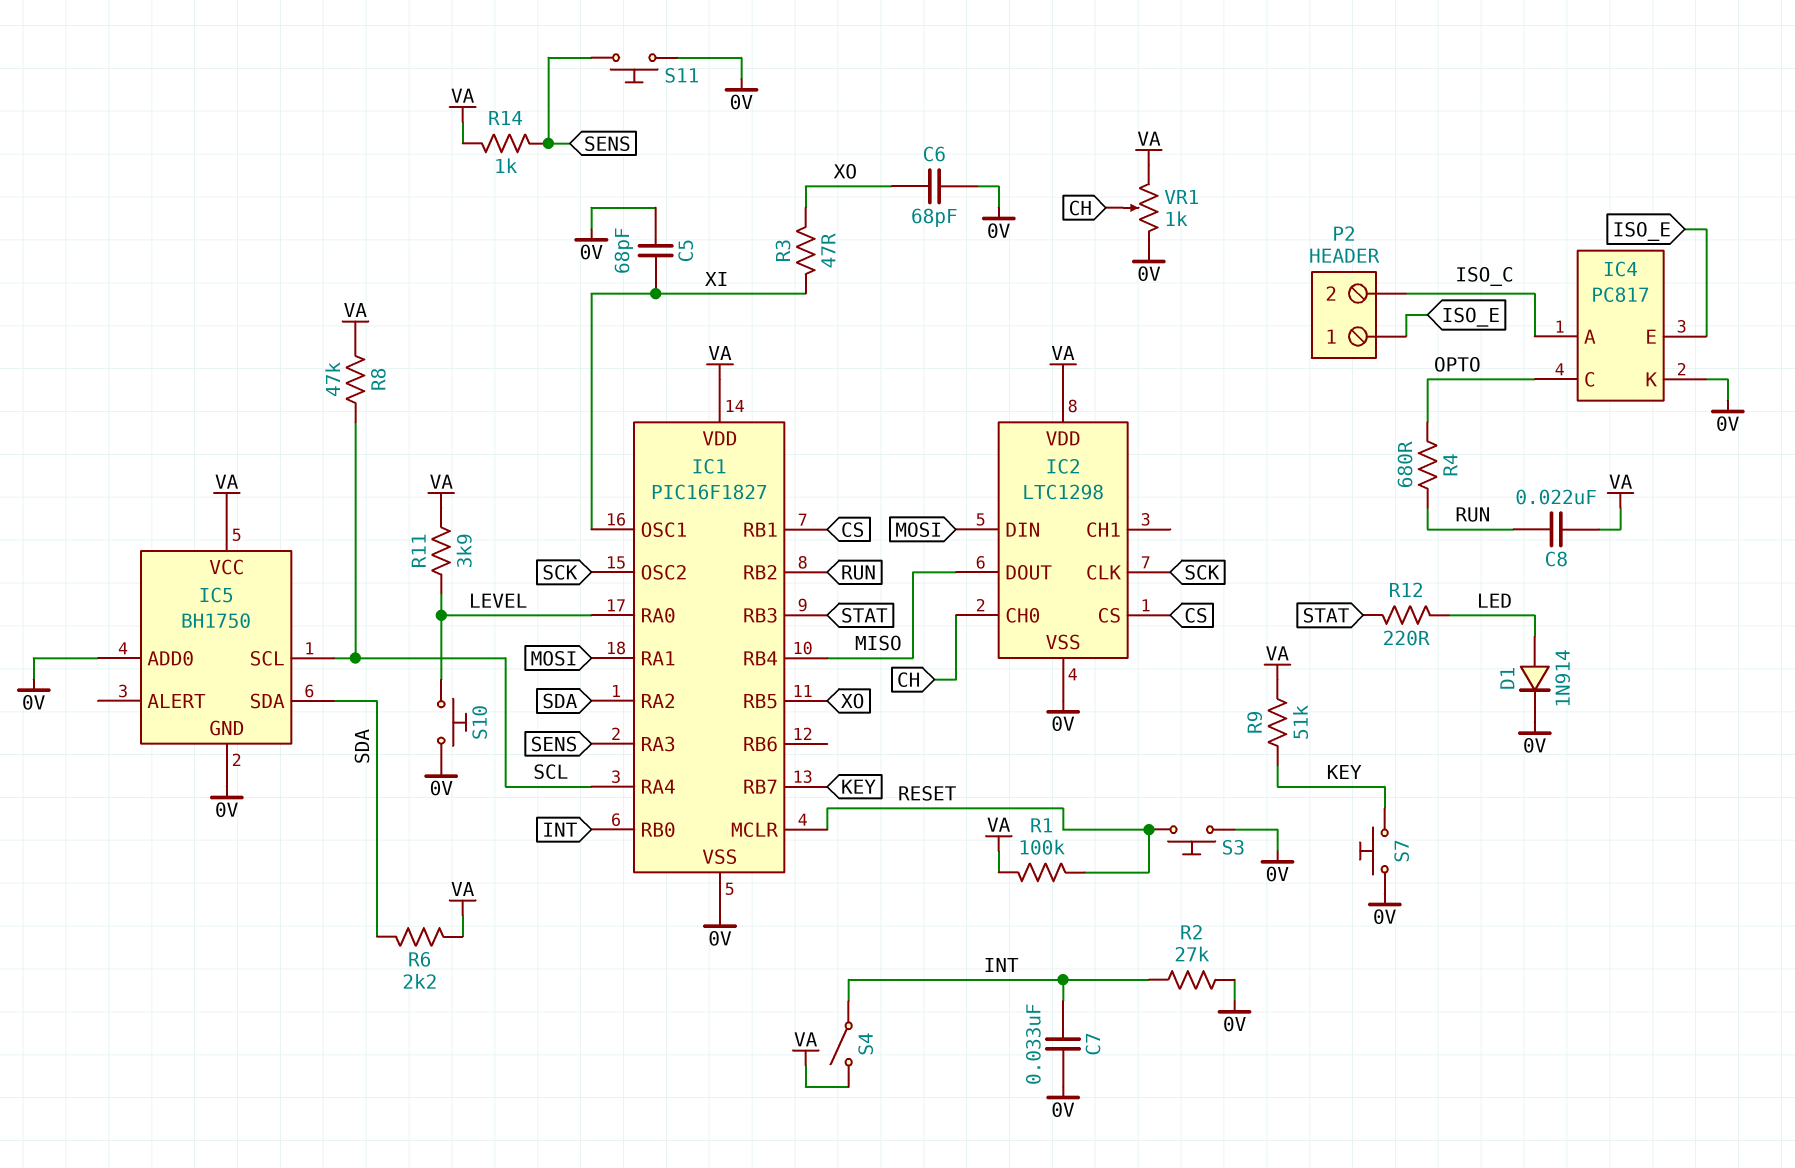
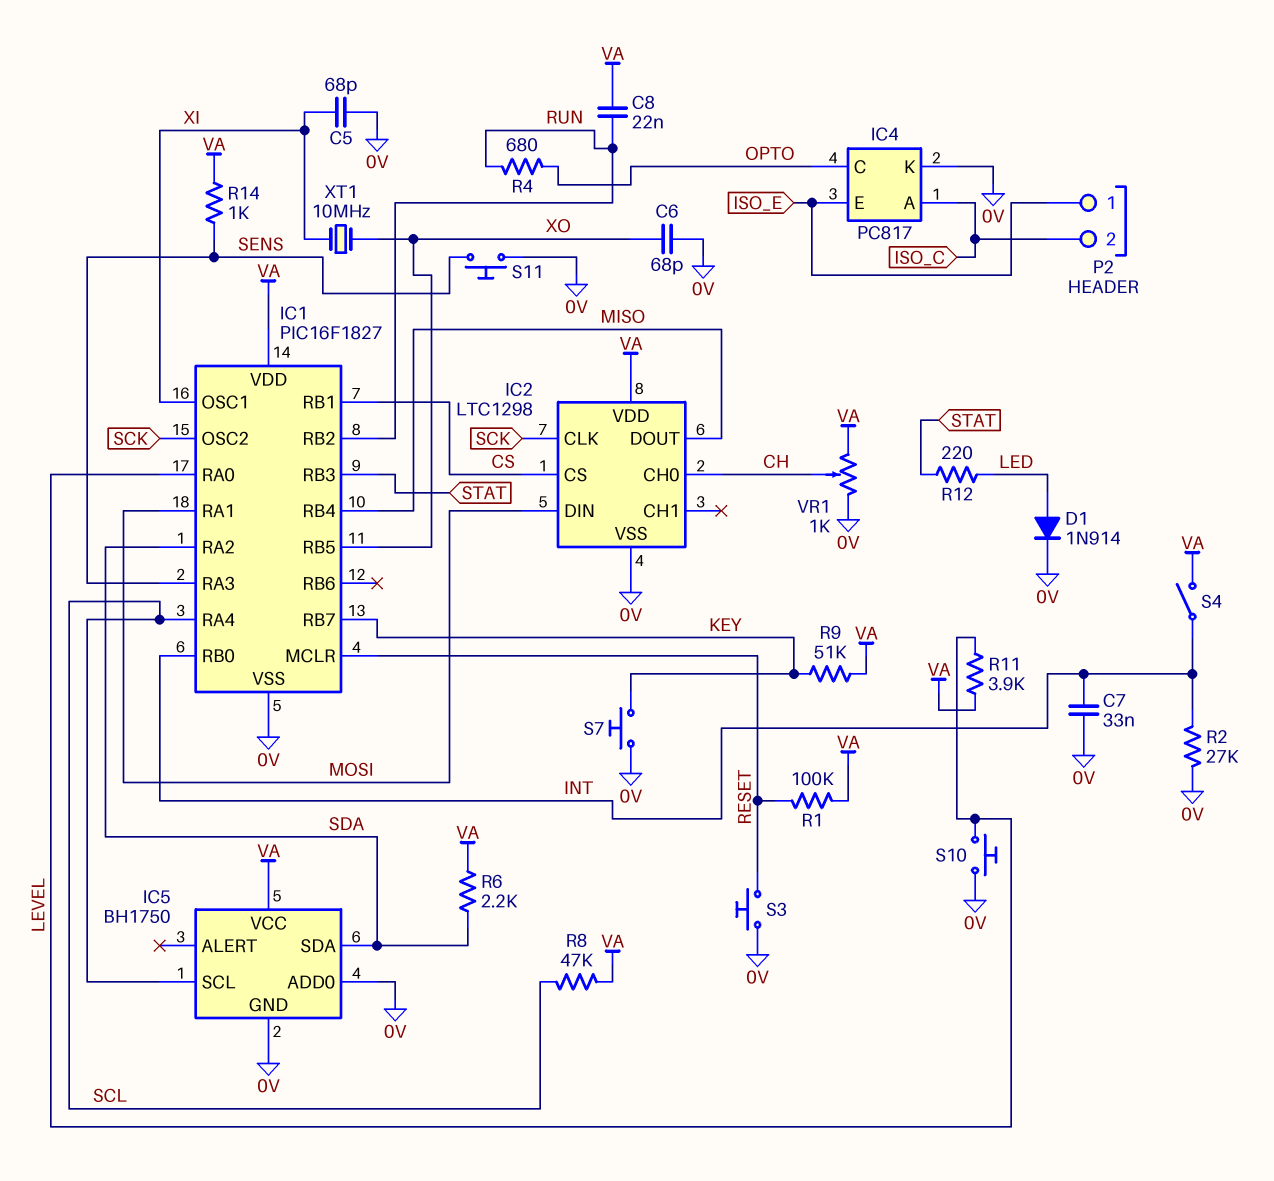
R3: 47 (XI, XO) -> none
XT1: none -> 10MHz (XI, XO)

